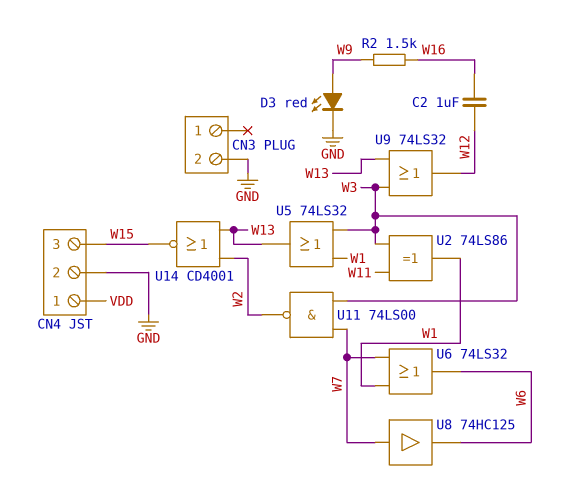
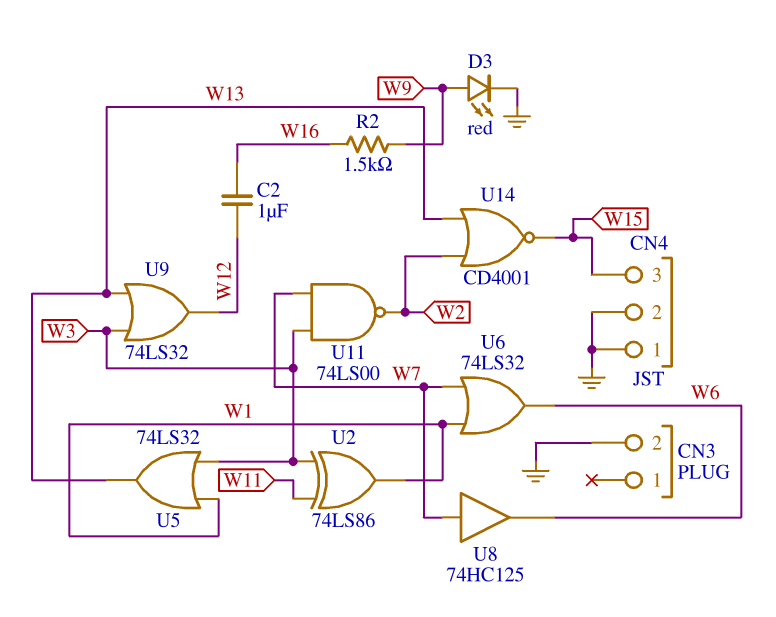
CN4 pin 1: VDD -> GND

